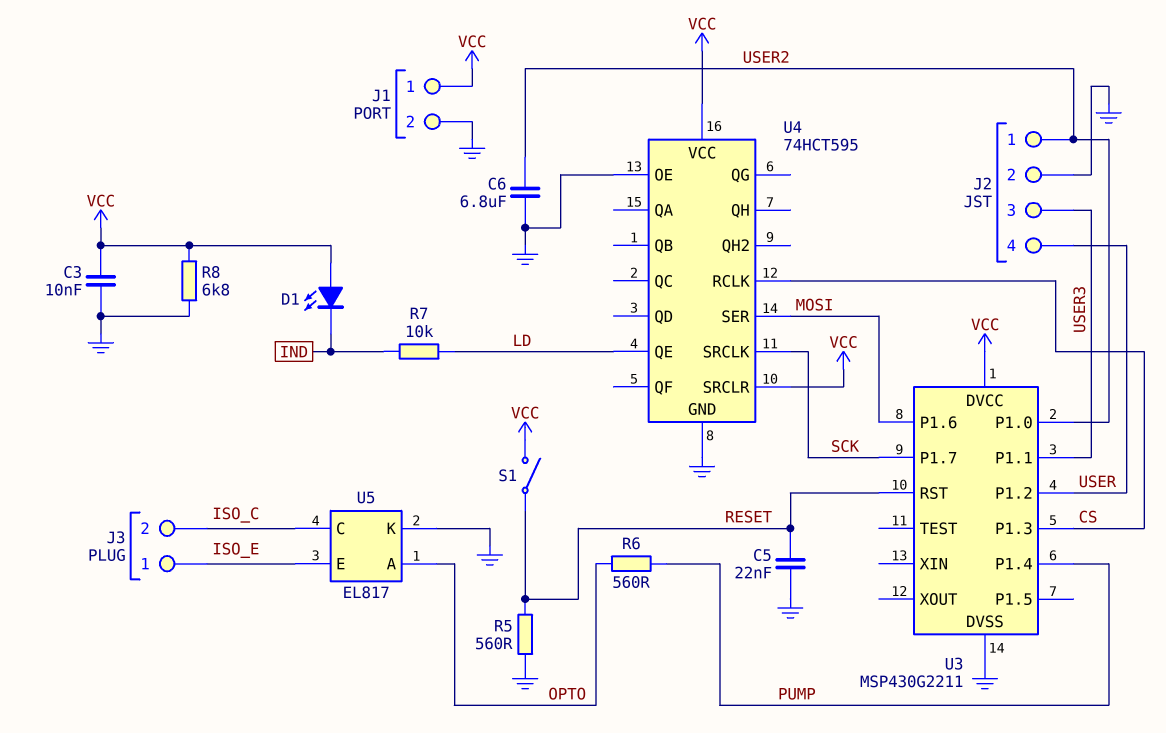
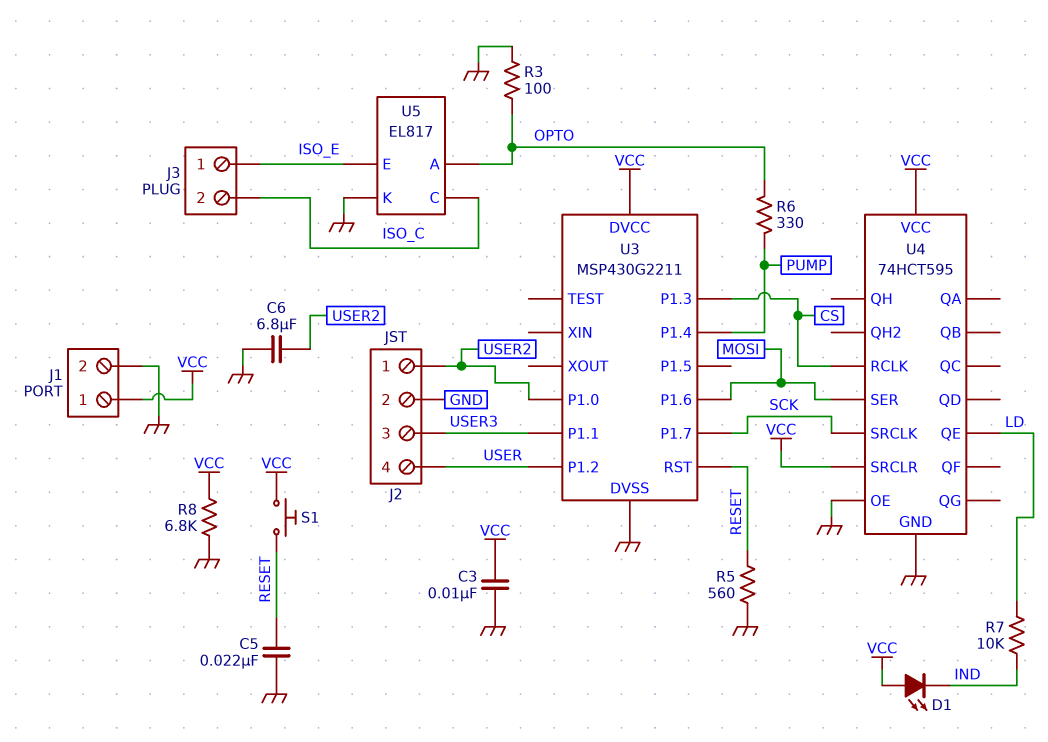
R3: none -> 100 (GND, OPTO)
R6: 560 (OPTO, PUMP) -> 330 (OPTO, PUMP)
S1: switch (RESET, VCC) -> button (RESET, VCC)

